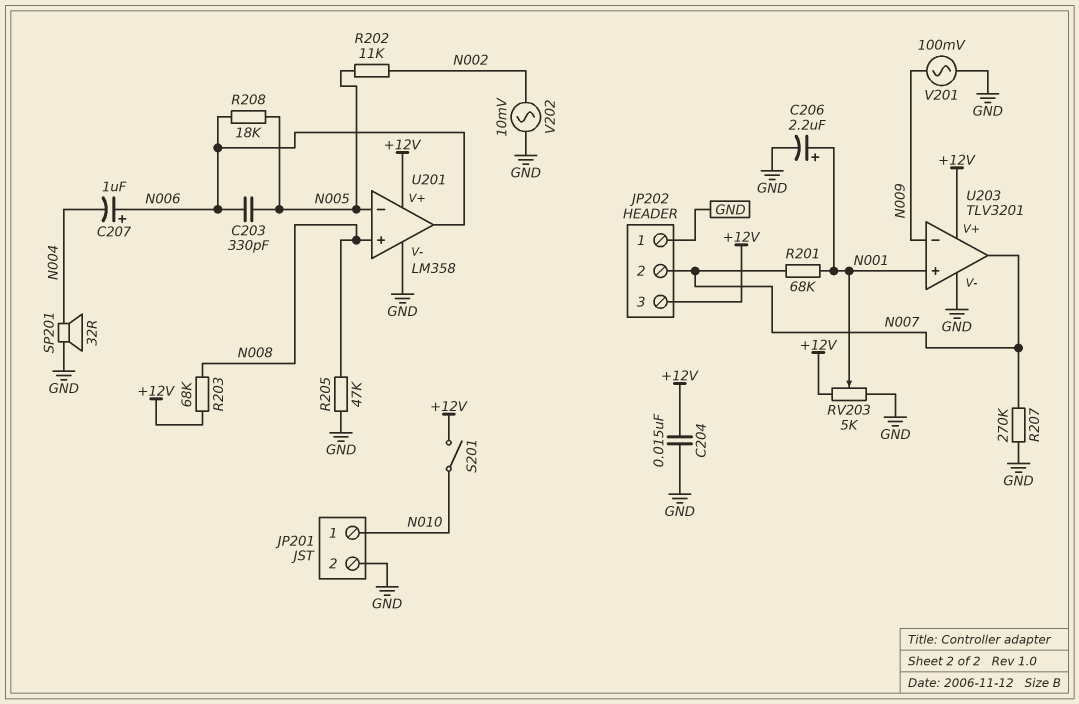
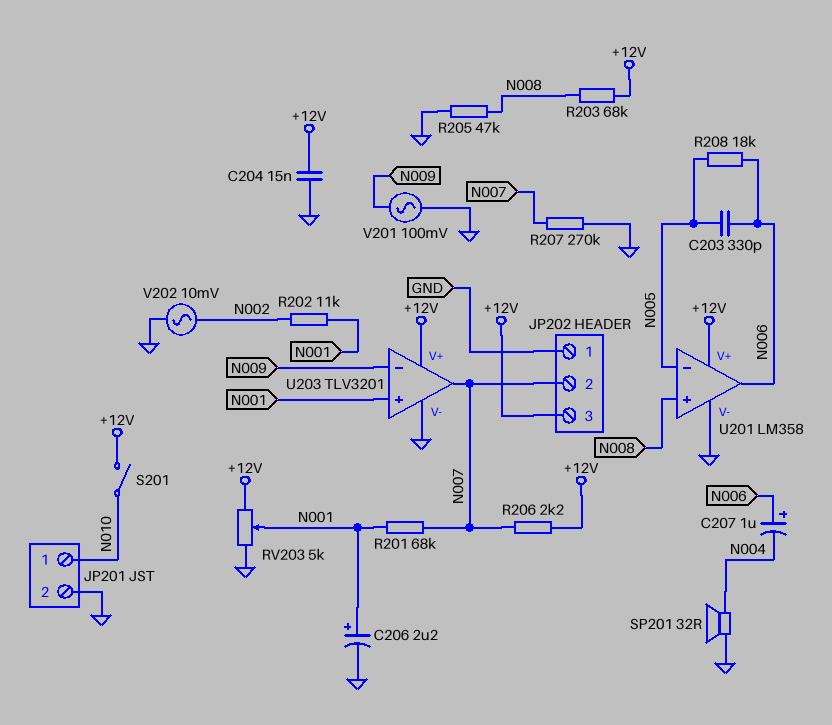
R202: 11k (N002, N005) -> 11k (N001, N002)
R206: none -> 2.2k (+12V, N007)

